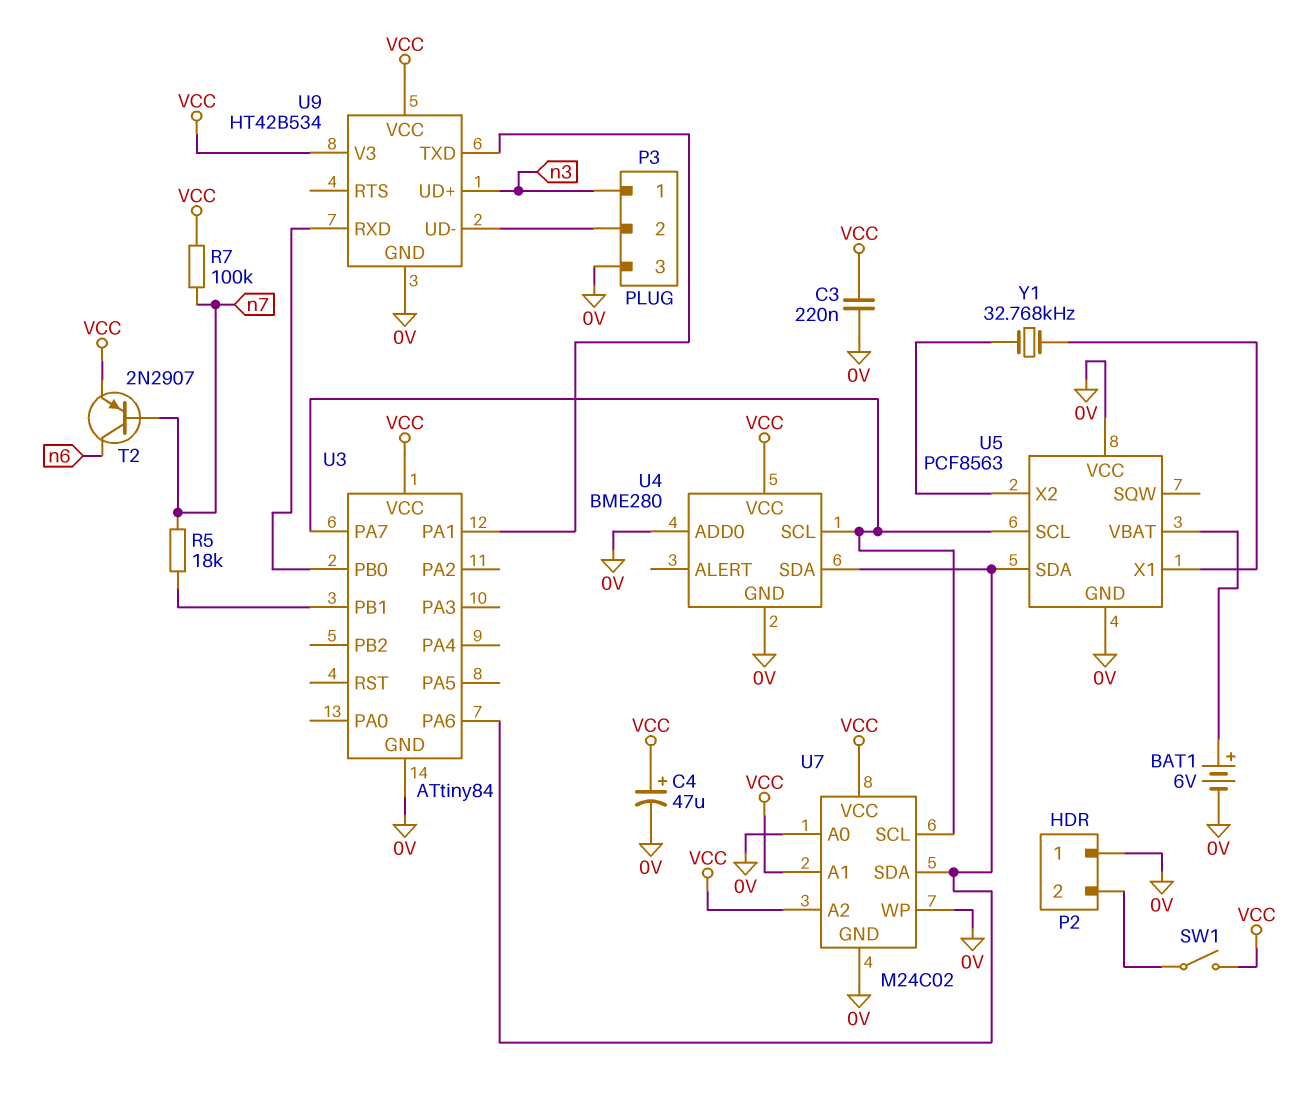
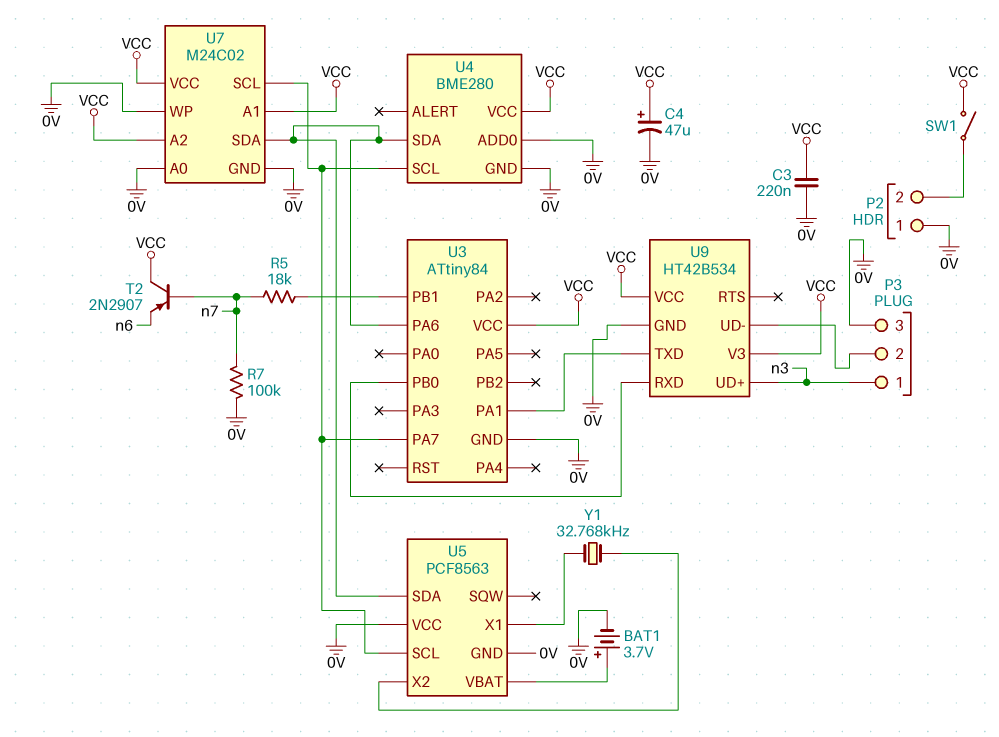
BAT1: 6V (plus U5/VBAT, minus 0V) -> 3.7V (plus U5/VBAT, minus 0V)
R7: 100k (VCC, n7) -> 100k (0V, n7)
T2: PNP 2N2907 (B n7, C n6, E VCC) -> PNP 2N2907 (B n7, C VCC, E n6)

